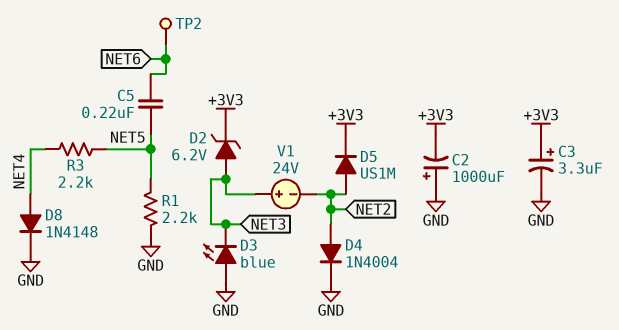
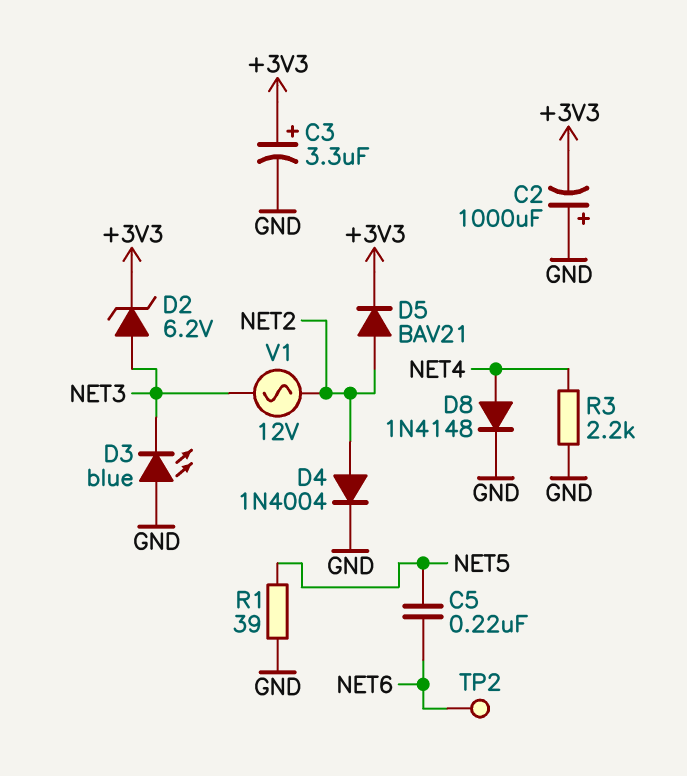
D5: diode US1M (A NET2, K +3V3) -> diode BAV21 (A NET2, K +3V3)
R1: 2.2k (GND, NET5) -> 39 (GND, NET5)
R3: 2.2k (NET4, NET5) -> 2.2k (GND, NET4)
V1: 24V (plus NET3, minus NET2) -> AC 12V (NET2, NET3)

